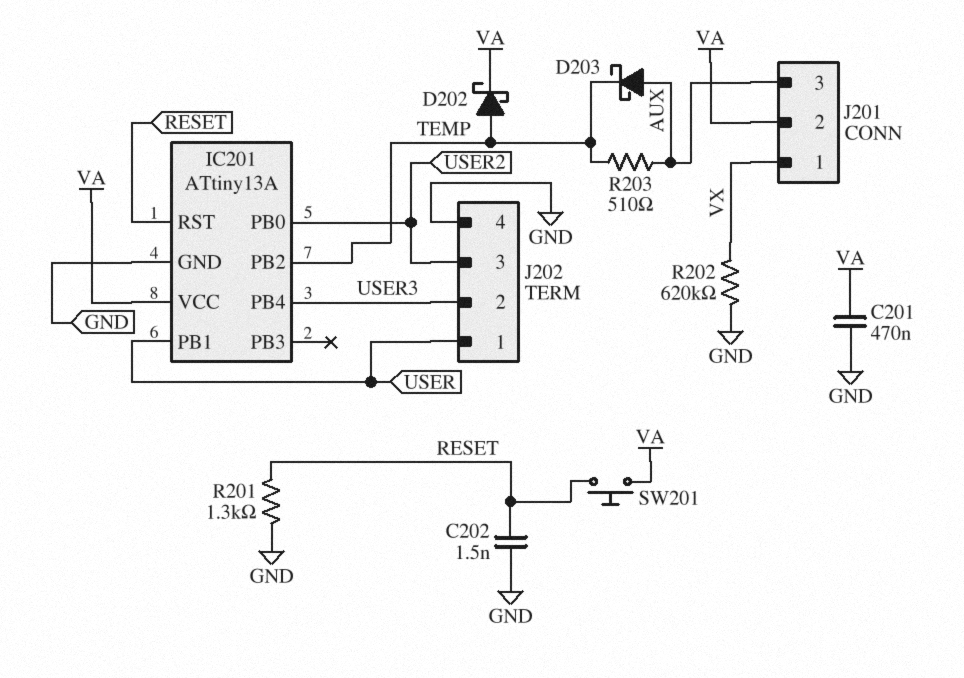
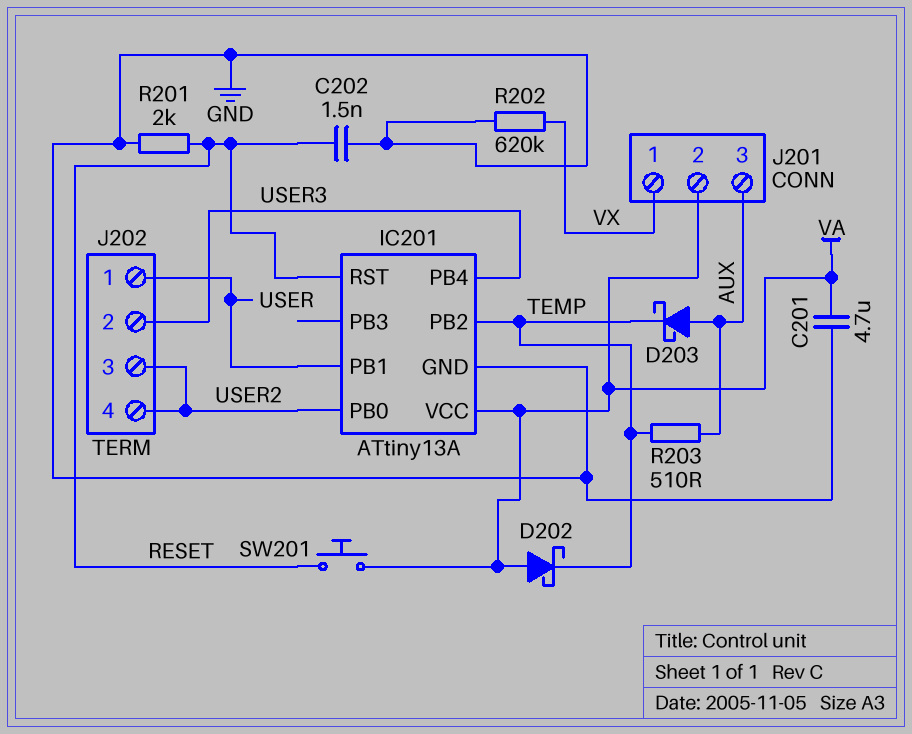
C201: 470nF (GND, VA) -> 4.7uF (GND, VA)
D202: schottky (A TEMP, K VA) -> schottky (A VA, K TEMP)
J202 pin 4: GND -> USER2
R201: 1.3k (GND, RESET) -> 2k (GND, RESET)

